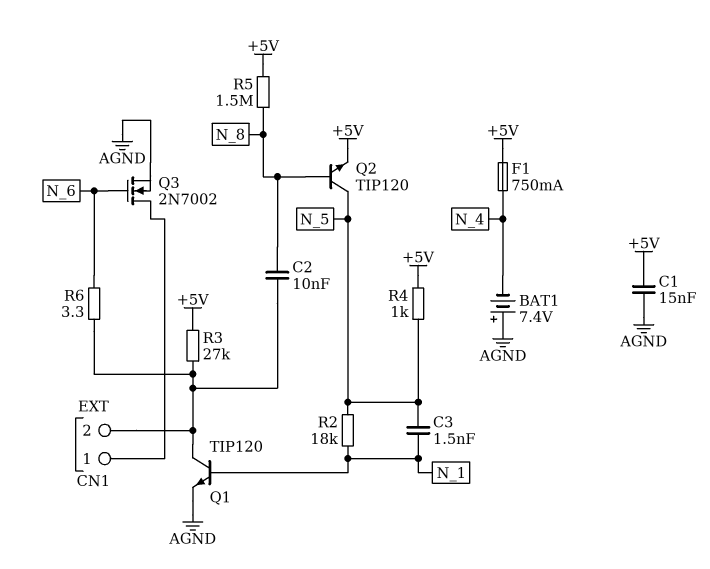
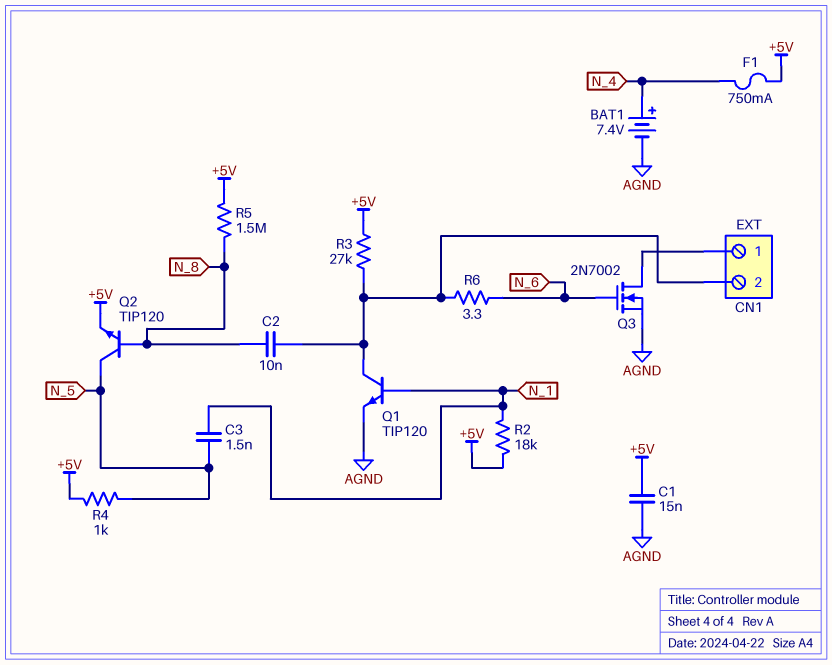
BAT1: 7.4V (plus AGND, minus N_4) -> 7.4V (plus N_4, minus AGND)
R2: 18k (N_1, N_5) -> 18k (+5V, N_1)

